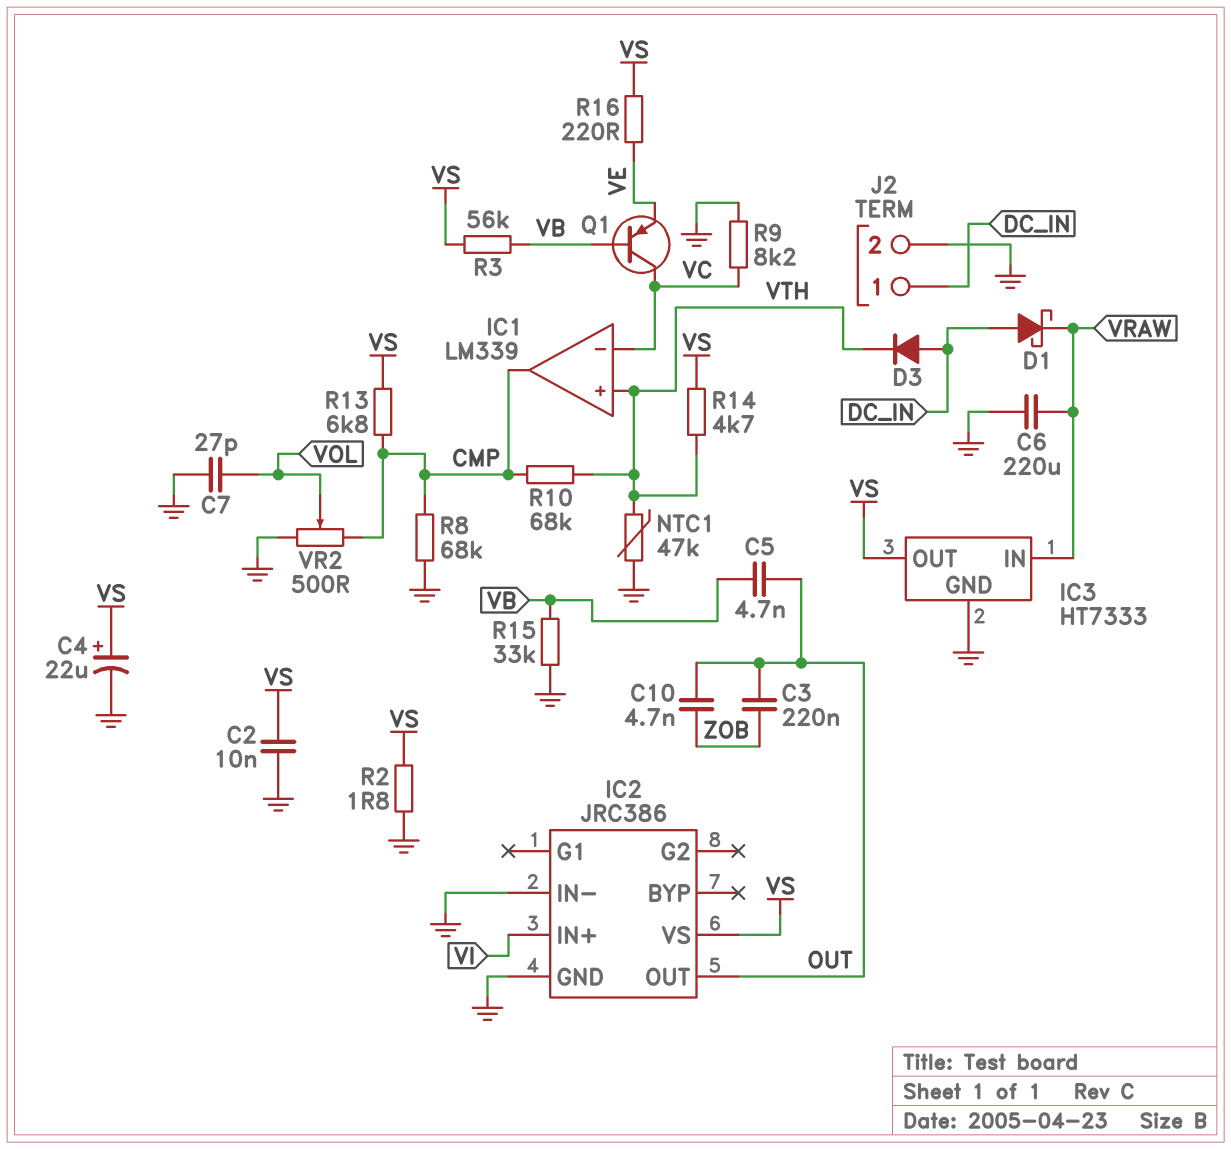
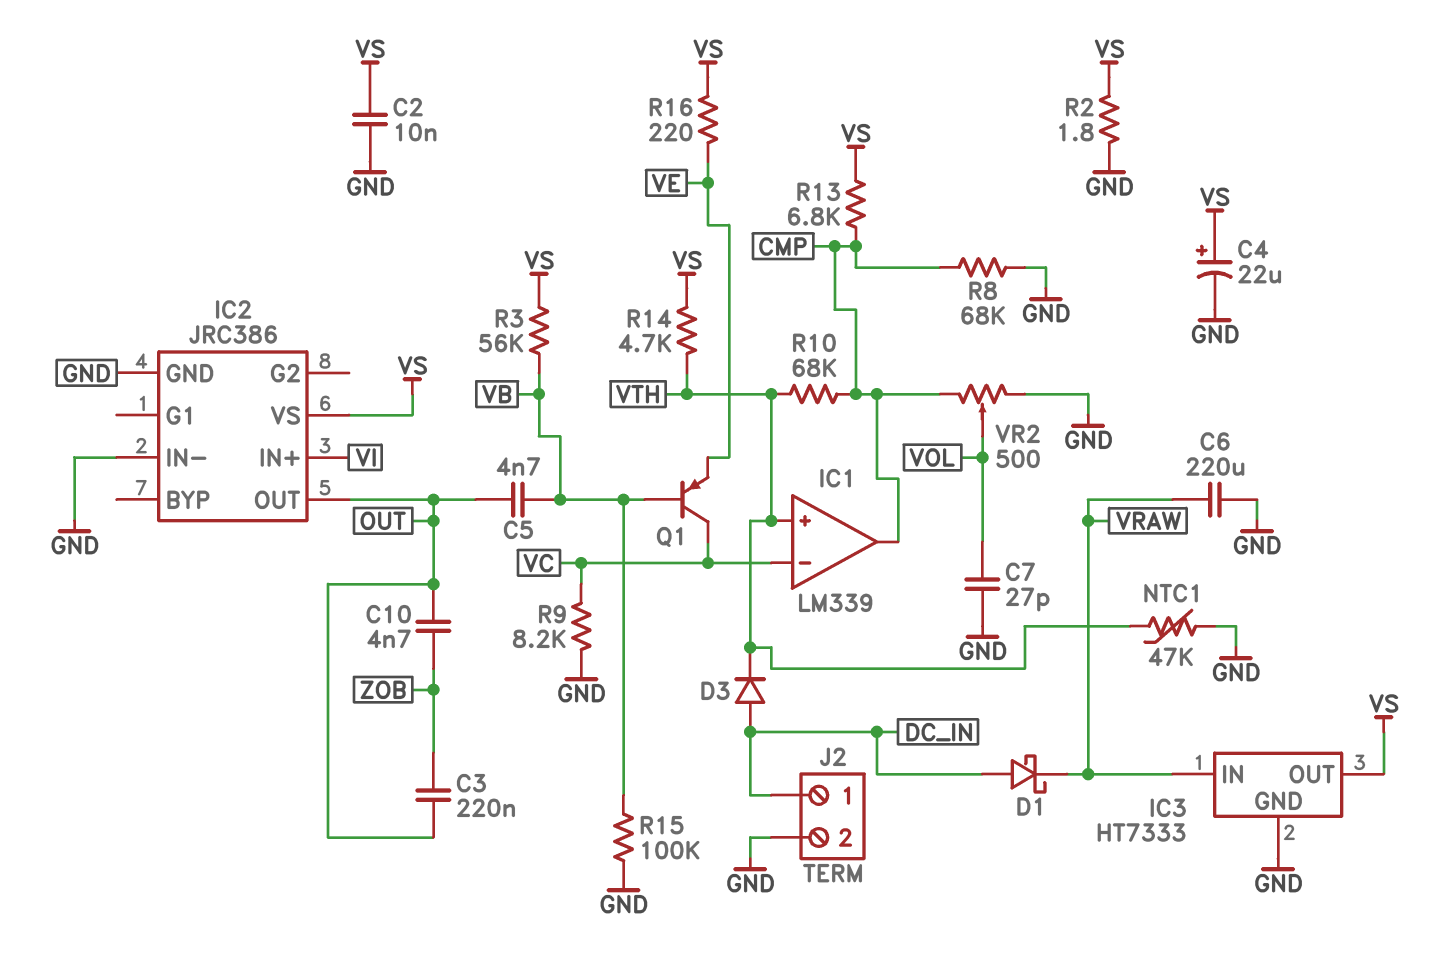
R15: 33k (GND, VB) -> 100k (GND, VB)

